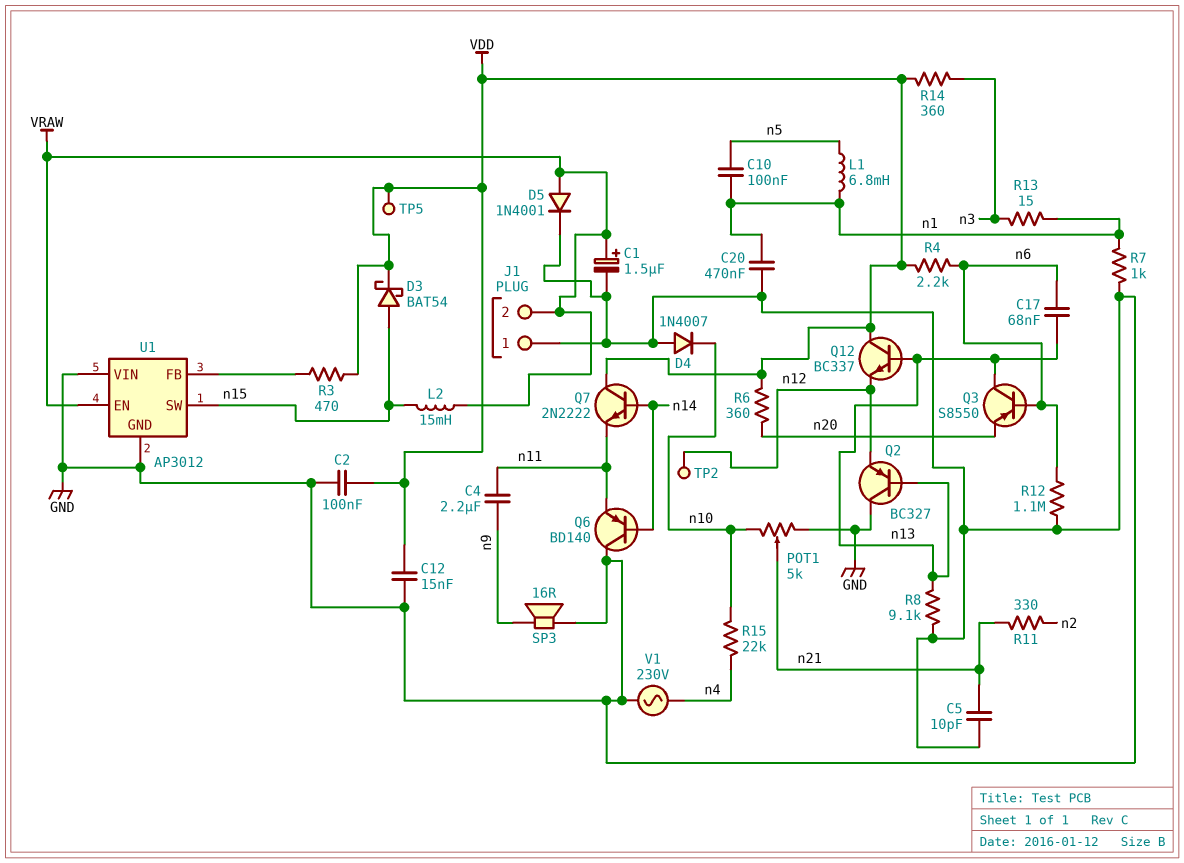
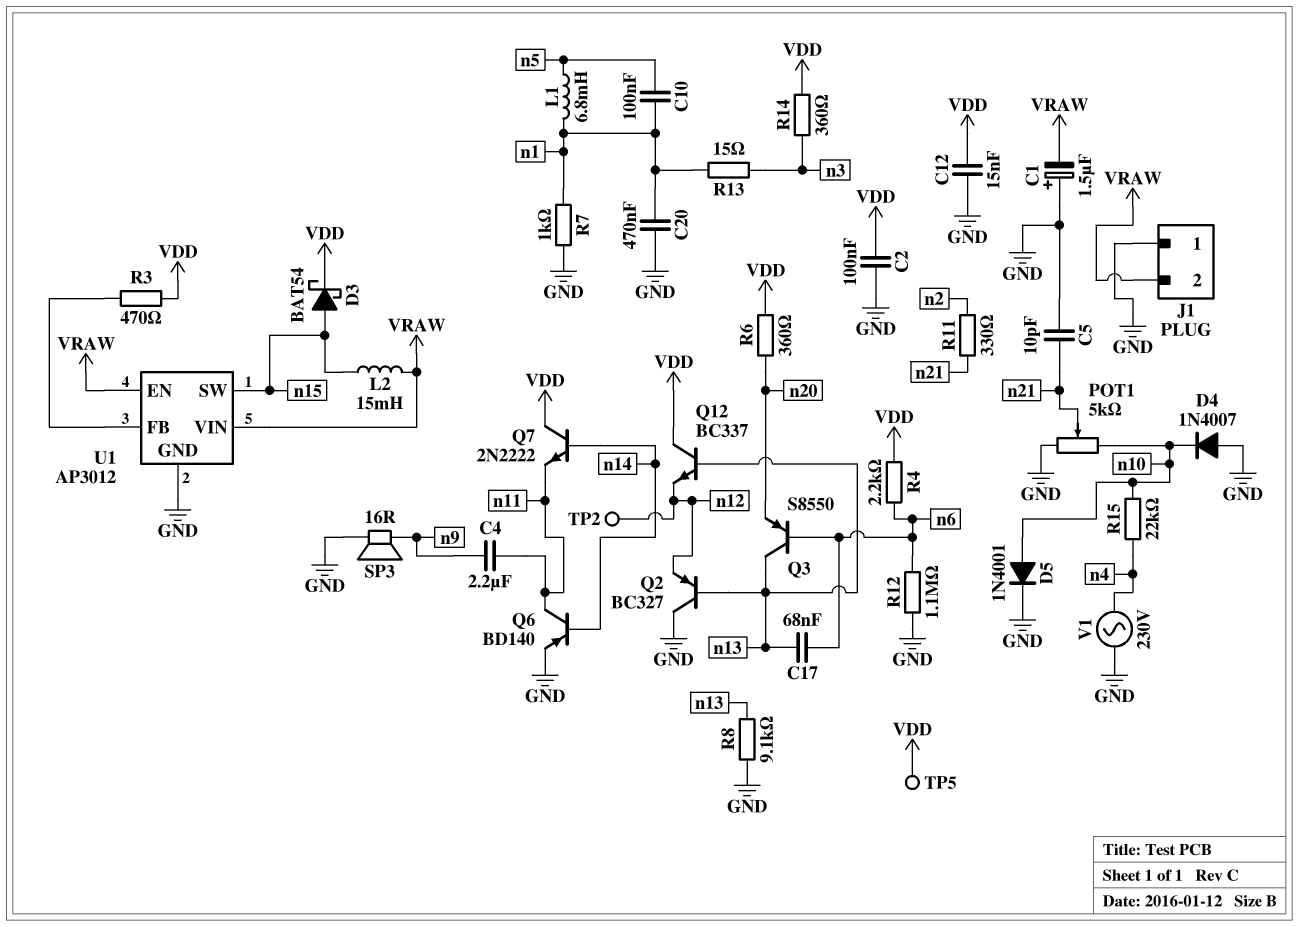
C1: 1.5uF (plus VRAW, minus GND) -> 1.5uF (plus GND, minus VRAW)
D5: diode 1N4001 (A VRAW, K GND) -> diode 1N4001 (A n10, K GND)
Q6: PNP BD140 (B n14, C GND, E n11) -> PNP BD140 (B n14, C n11, E GND)
U1 pin VIN: GND -> VRAW

